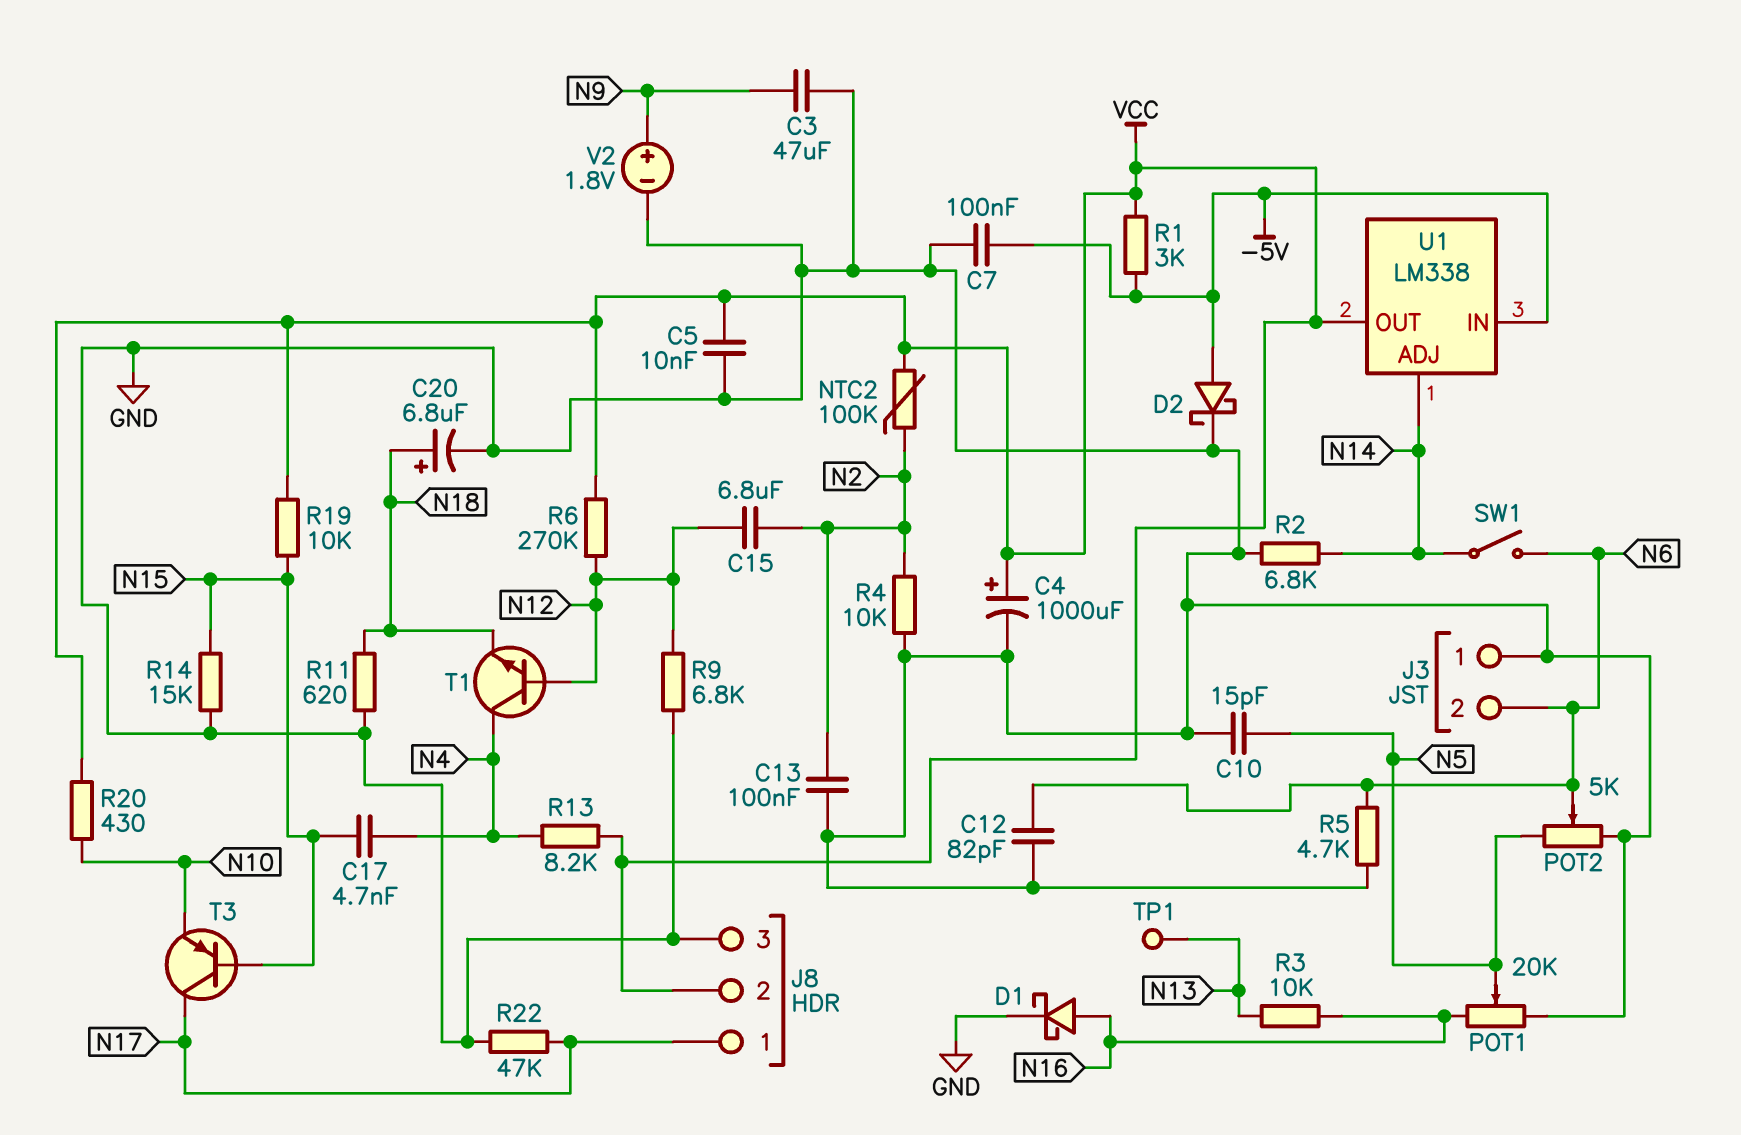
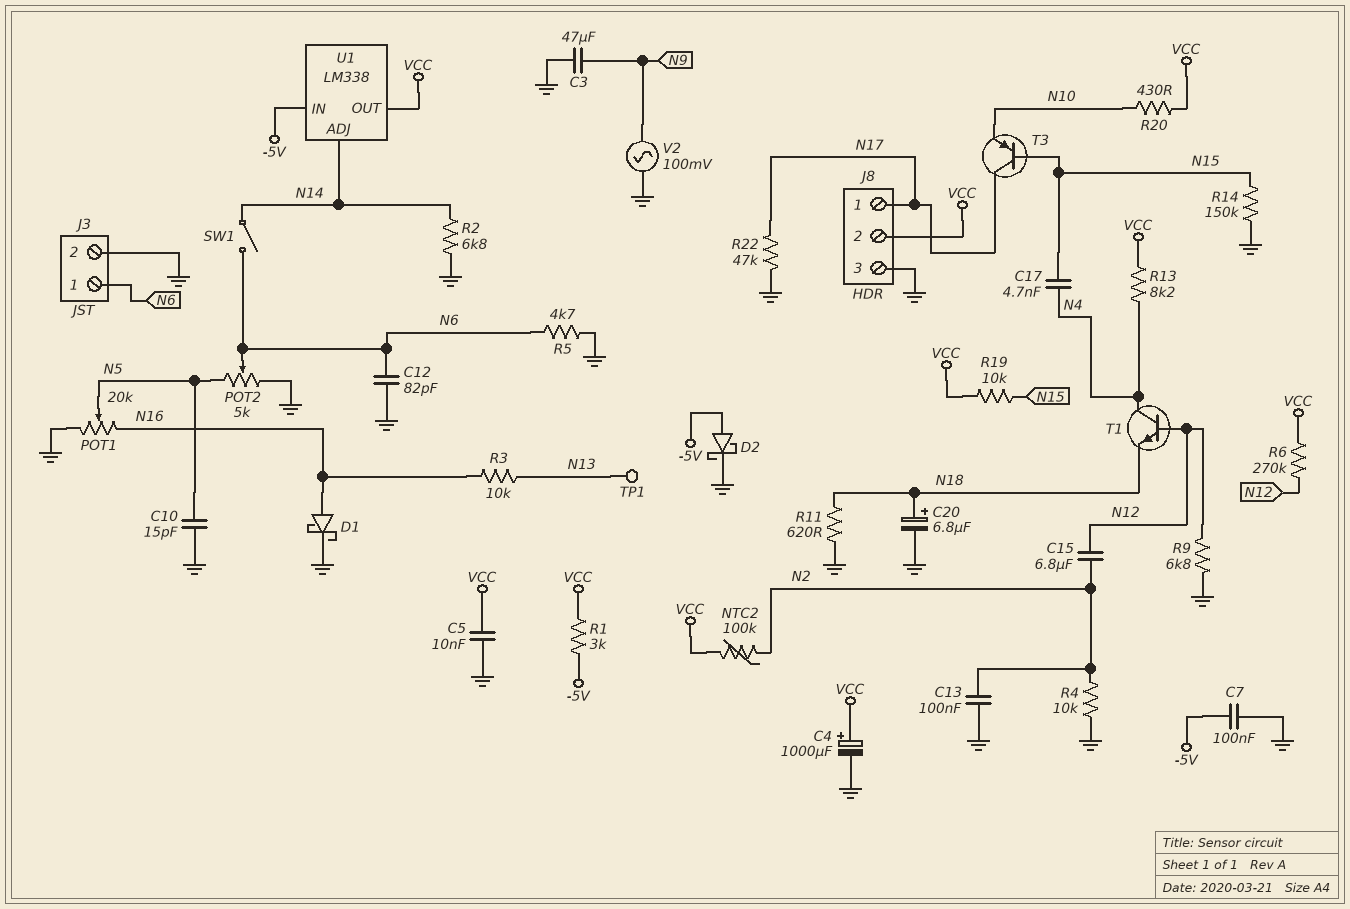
J3 pin 1: GND -> N6
J3 pin 2: N6 -> GND
R14: 15k (GND, N15) -> 150k (GND, N15)
V2: 1.8V (plus N9, minus GND) -> AC 100mV (GND, N9)

